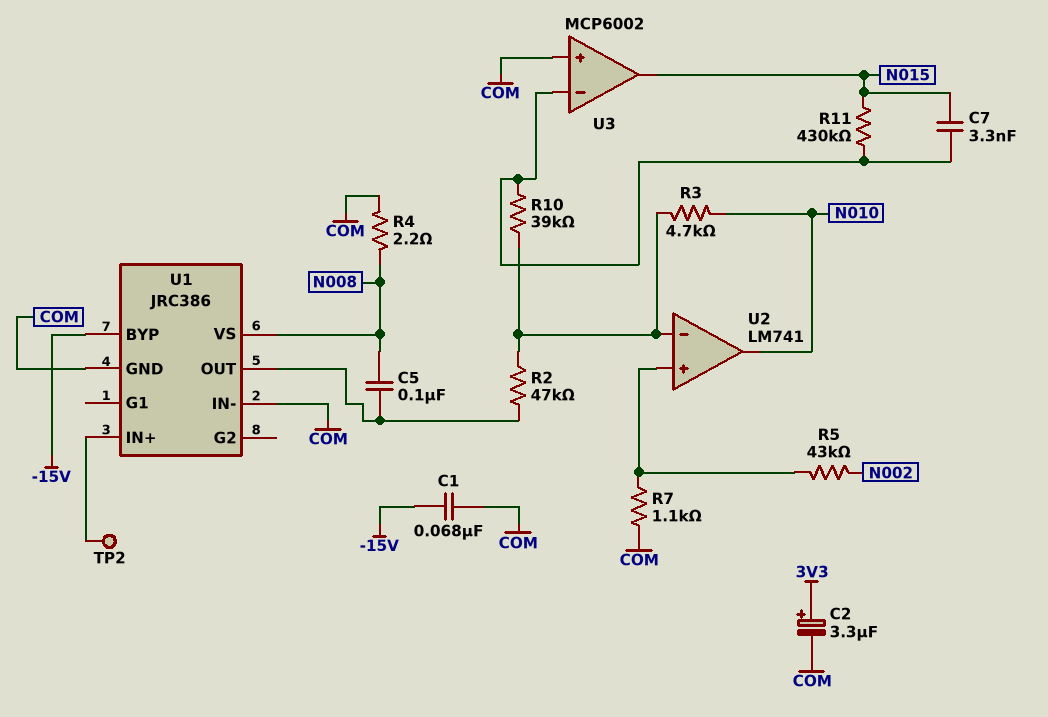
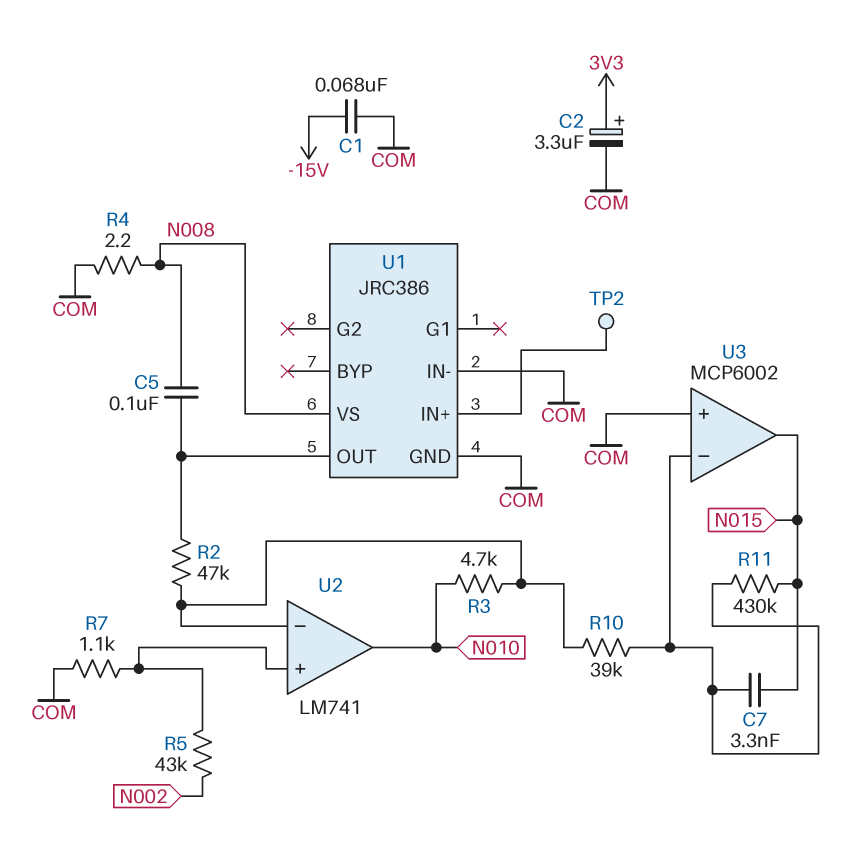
U1 pin BYP: -15V -> none

